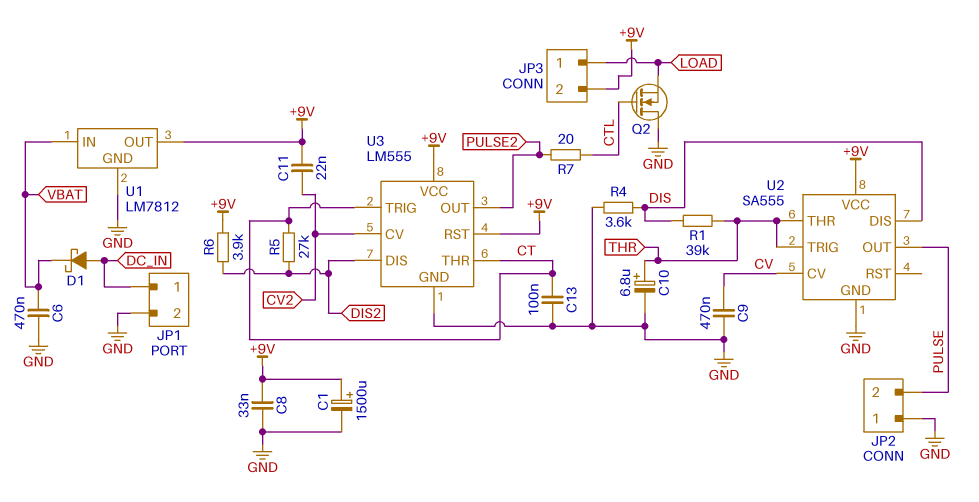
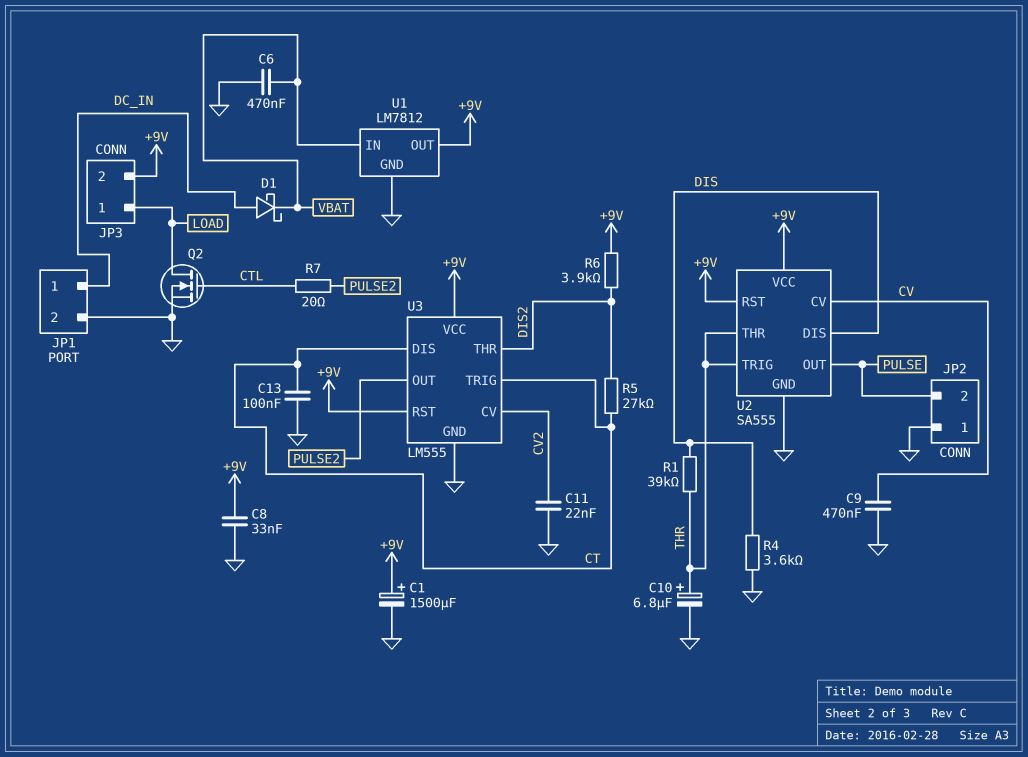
C11: 22nF (+9V, CV2) -> 22nF (CV2, GND)
Q2: NMOS (G CTL, D GND, S LOAD) -> NMOS (G CTL, D LOAD, S GND)
U2 pin RST: none -> +9V
U3 pin DIS: DIS2 -> CT
U3 pin THR: CT -> DIS2

